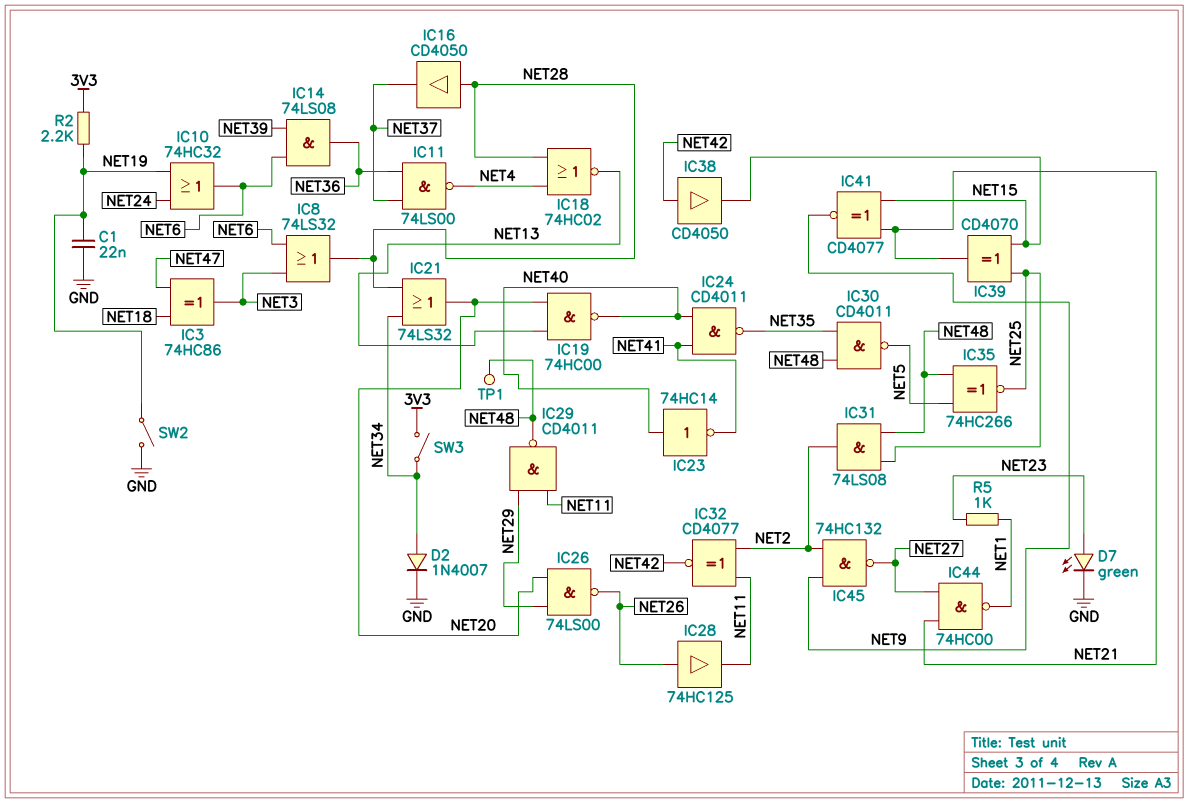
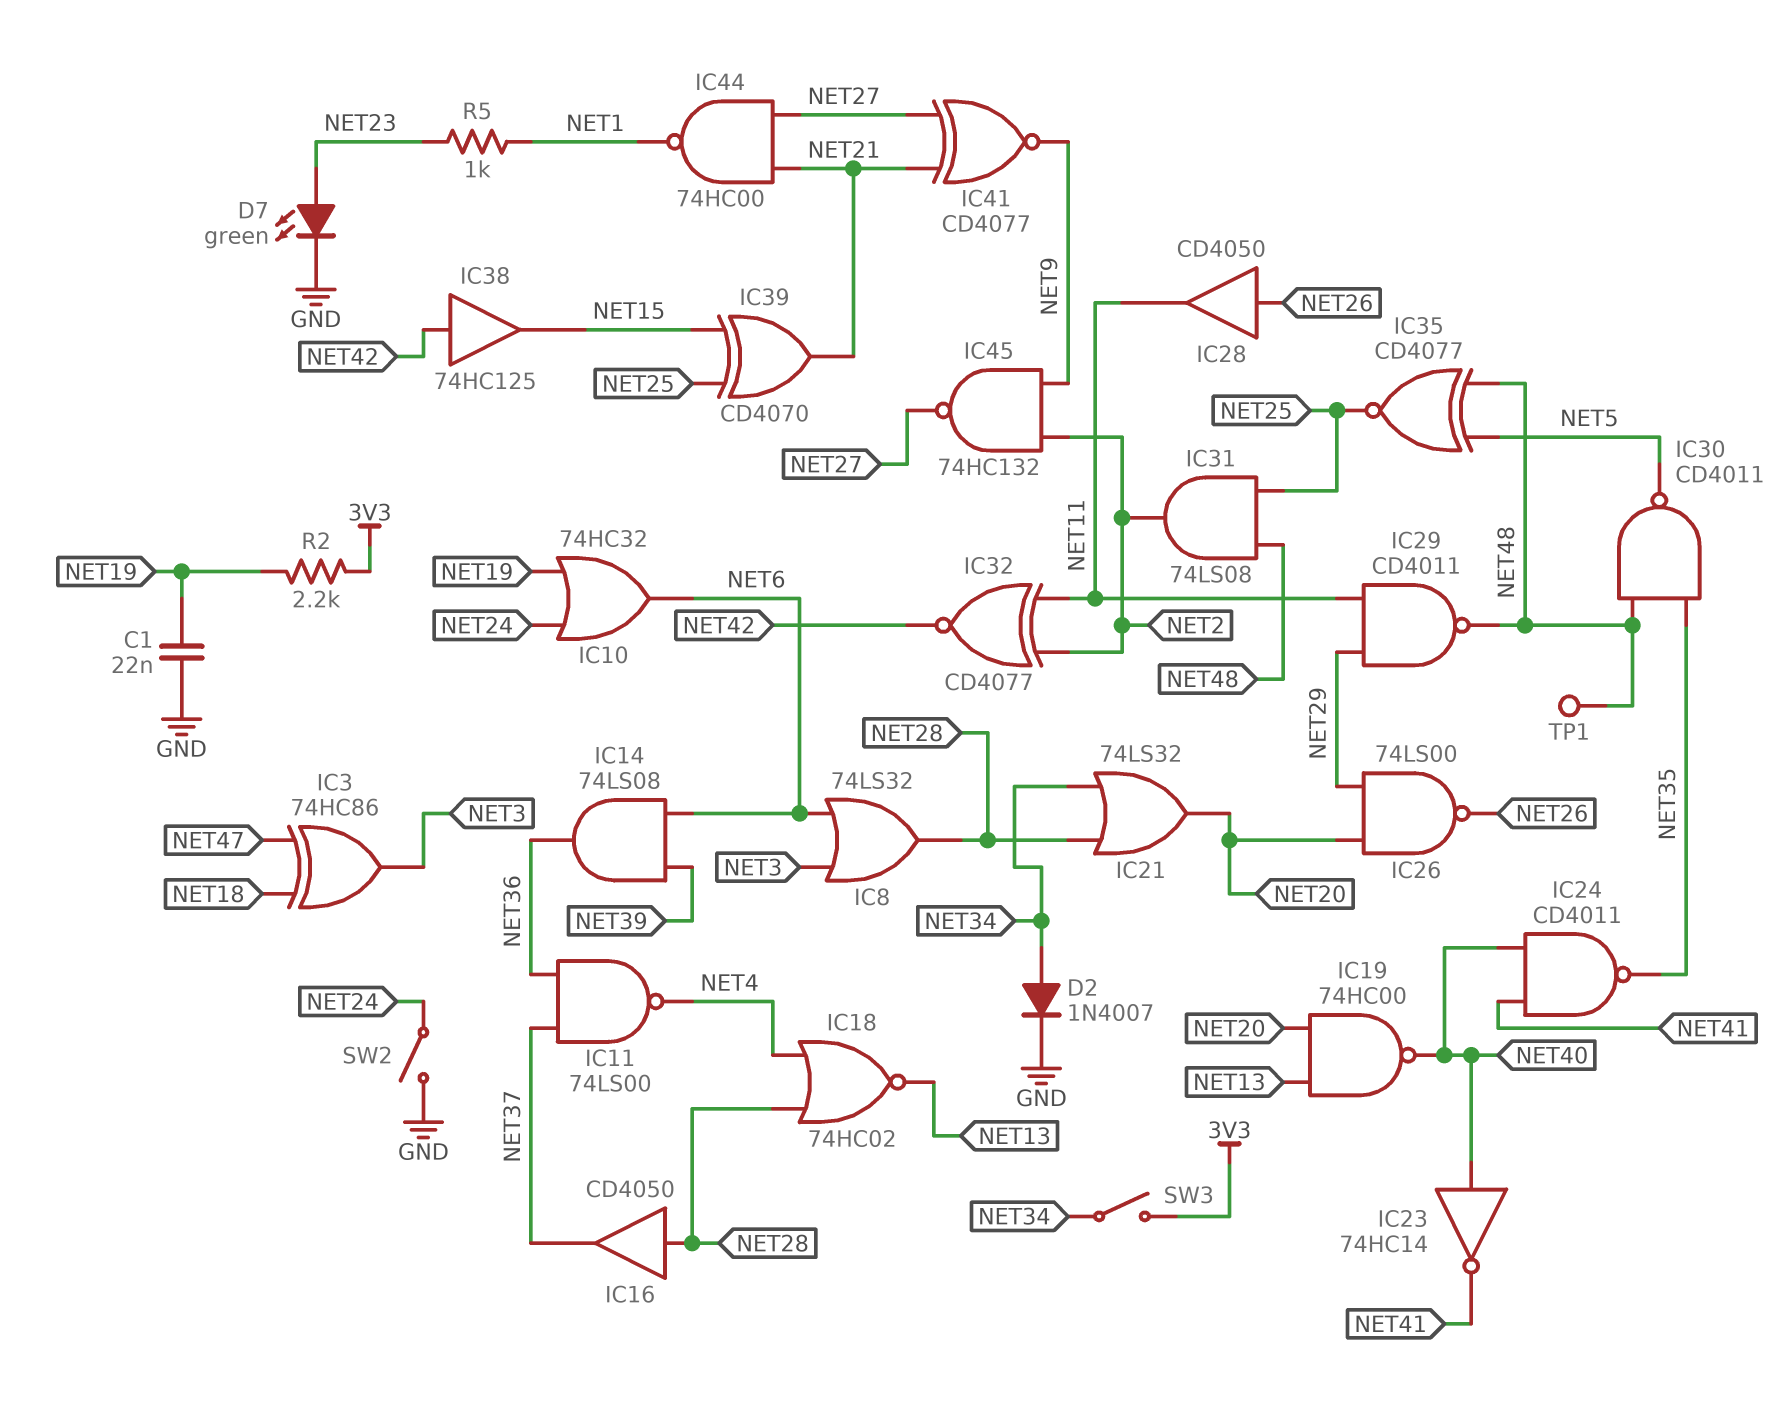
IC28: buffer 74HC125 (in NET26, out NET11) -> buffer CD4050 (in NET26, out NET11)
IC35: XNOR 74HC266 (in NET5, in NET48, out NET25) -> XNOR CD4077 (in NET5, in NET48, out NET25)
IC38: buffer CD4050 (in NET42, out NET15) -> buffer 74HC125 (in NET42, out NET15)
IC41: XNOR CD4077 (in NET15, in NET21, out NET9) -> XNOR CD4077 (in NET21, in NET27, out NET9)
SW2: switch (GND, NET19) -> switch (GND, NET24)

